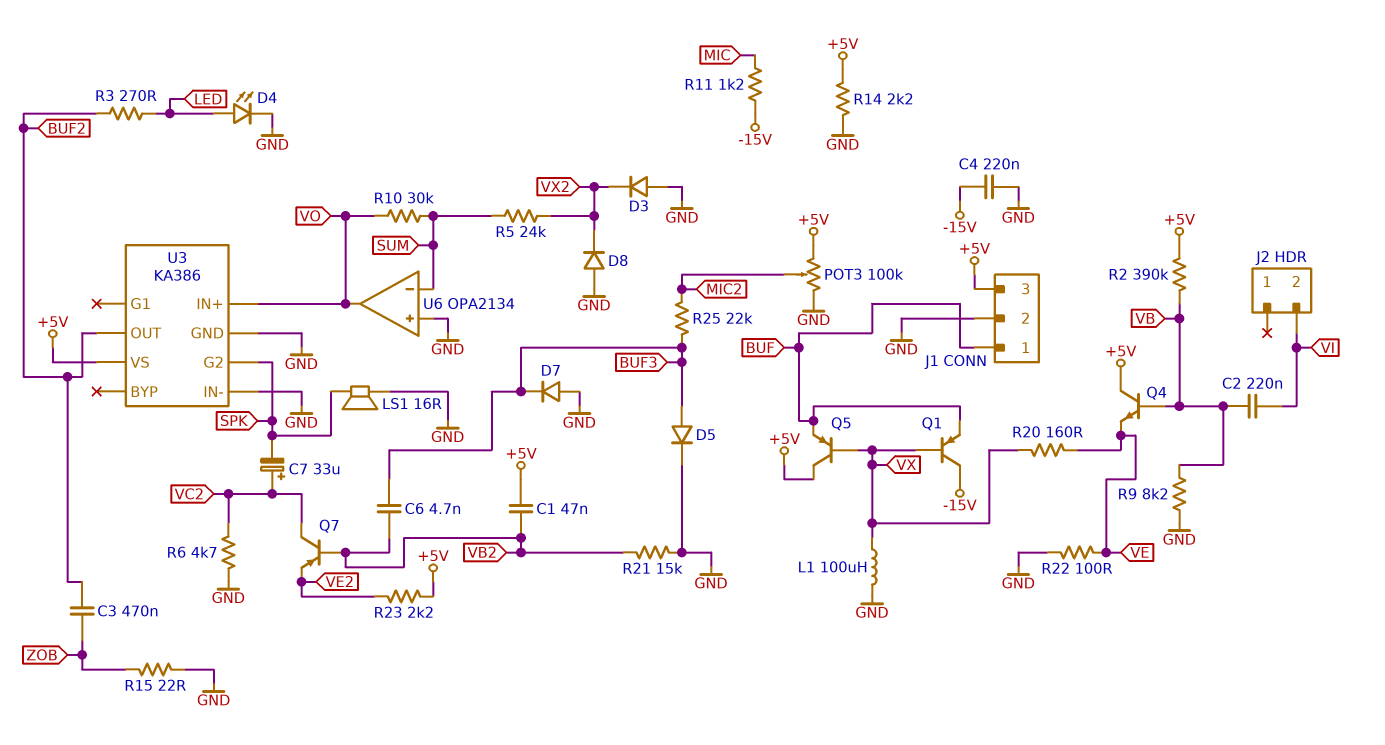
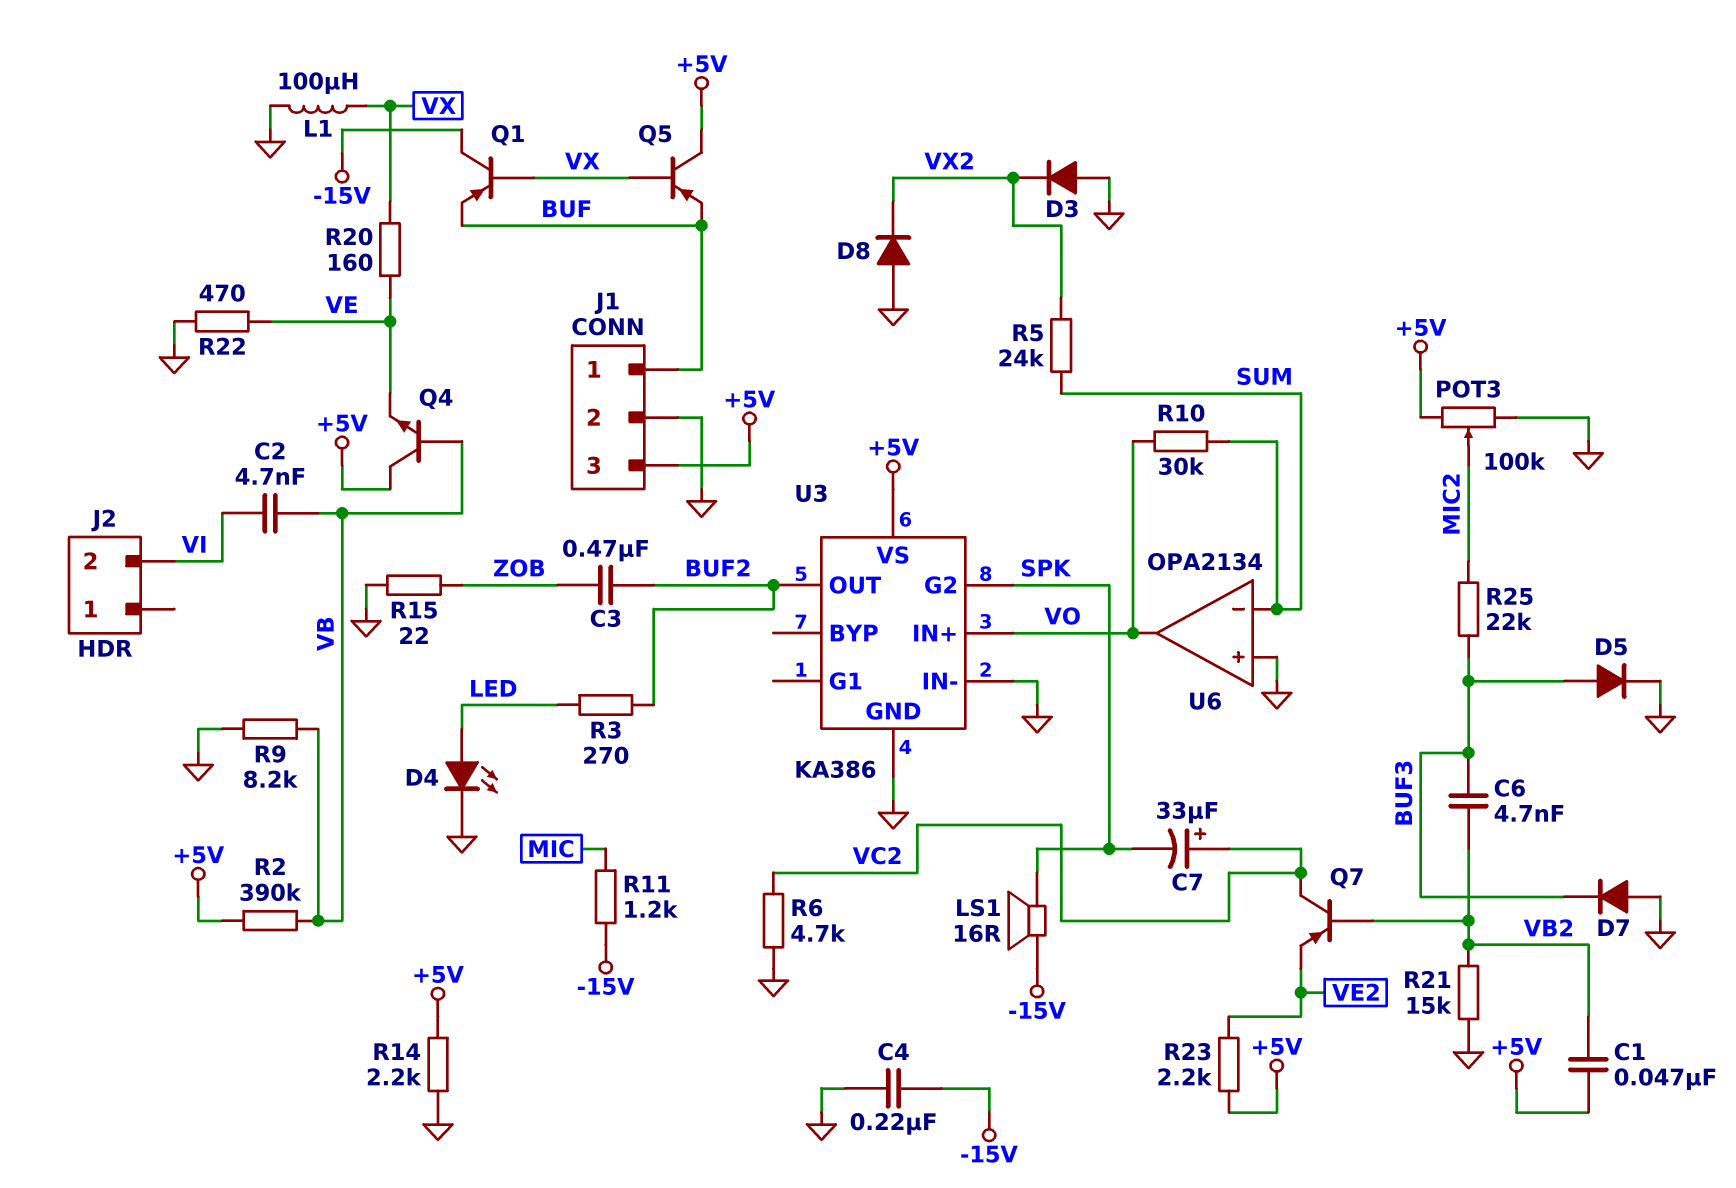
C2: 220nF (VB, VI) -> 4.7nF (VB, VI)
LS1: speaker 16R (GND, SPK) -> speaker 16R (-15V, SPK)
R22: 100 (GND, VE) -> 470 (GND, VE)

